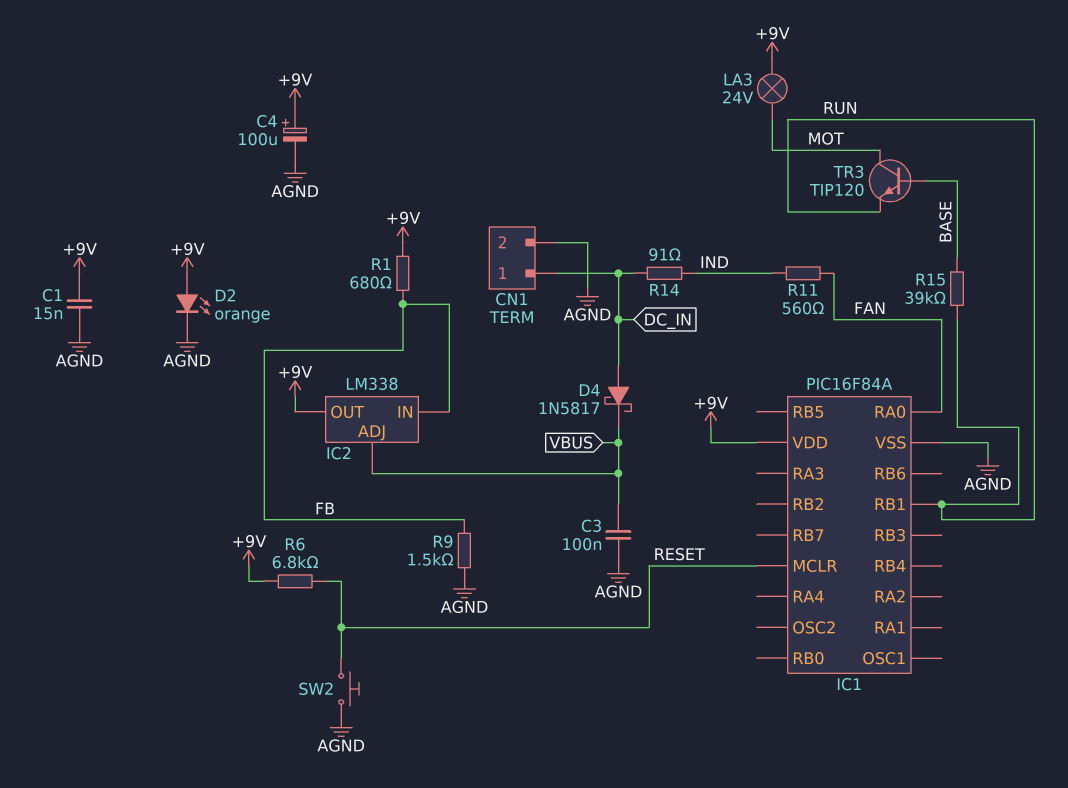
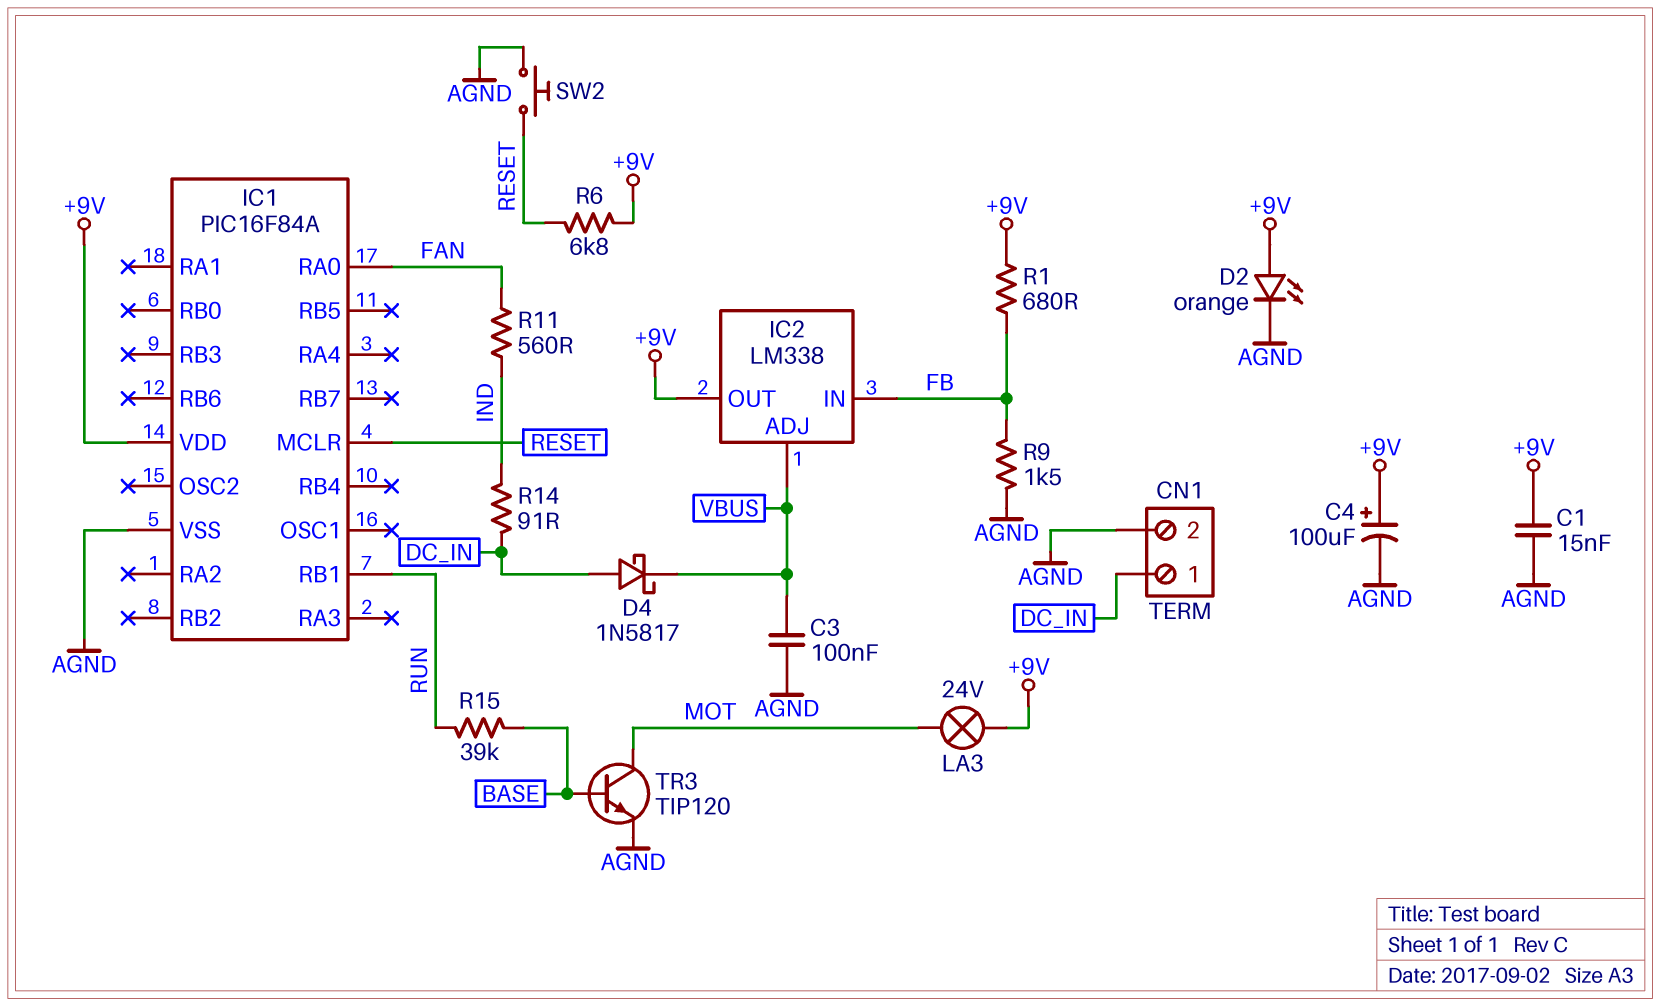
TR3: NPN TIP120 (B BASE, C MOT, E RUN) -> NPN TIP120 (B BASE, C MOT, E AGND)

